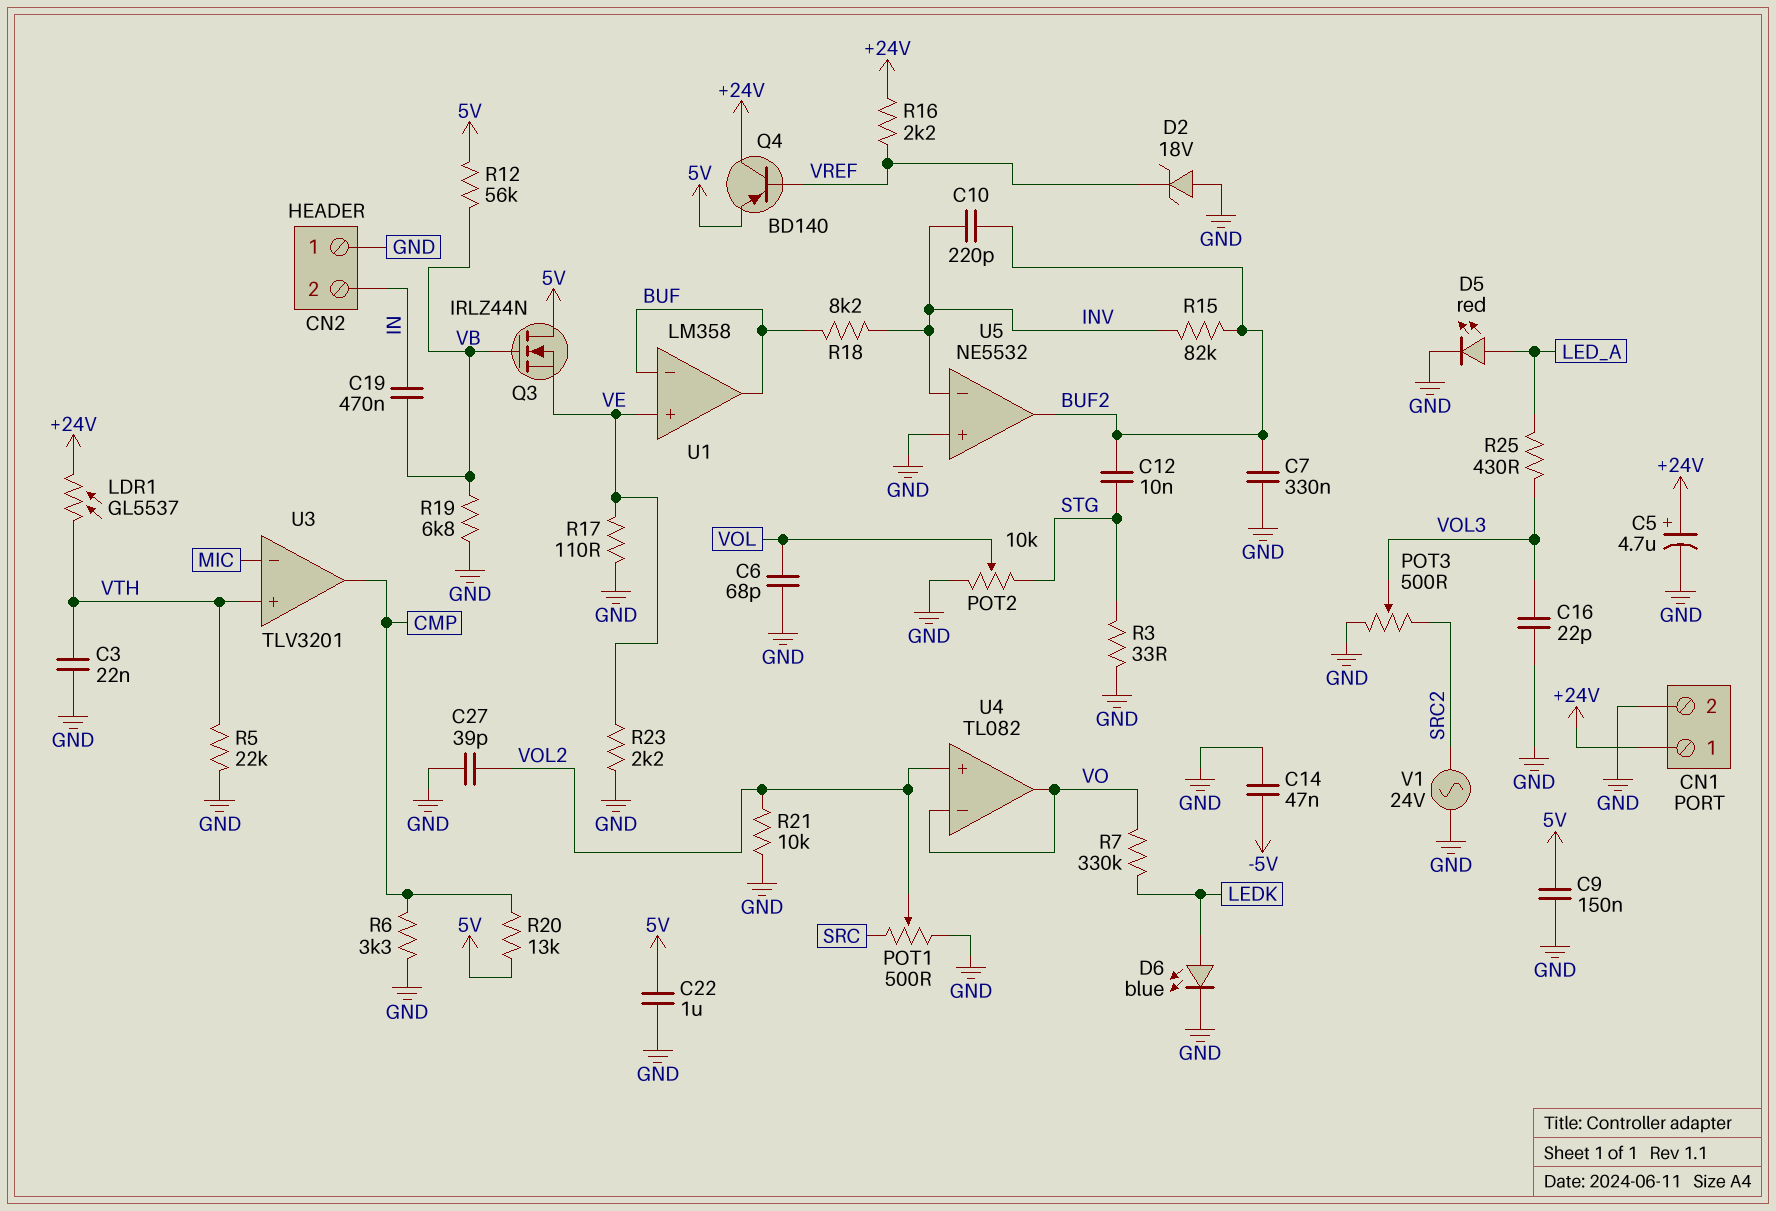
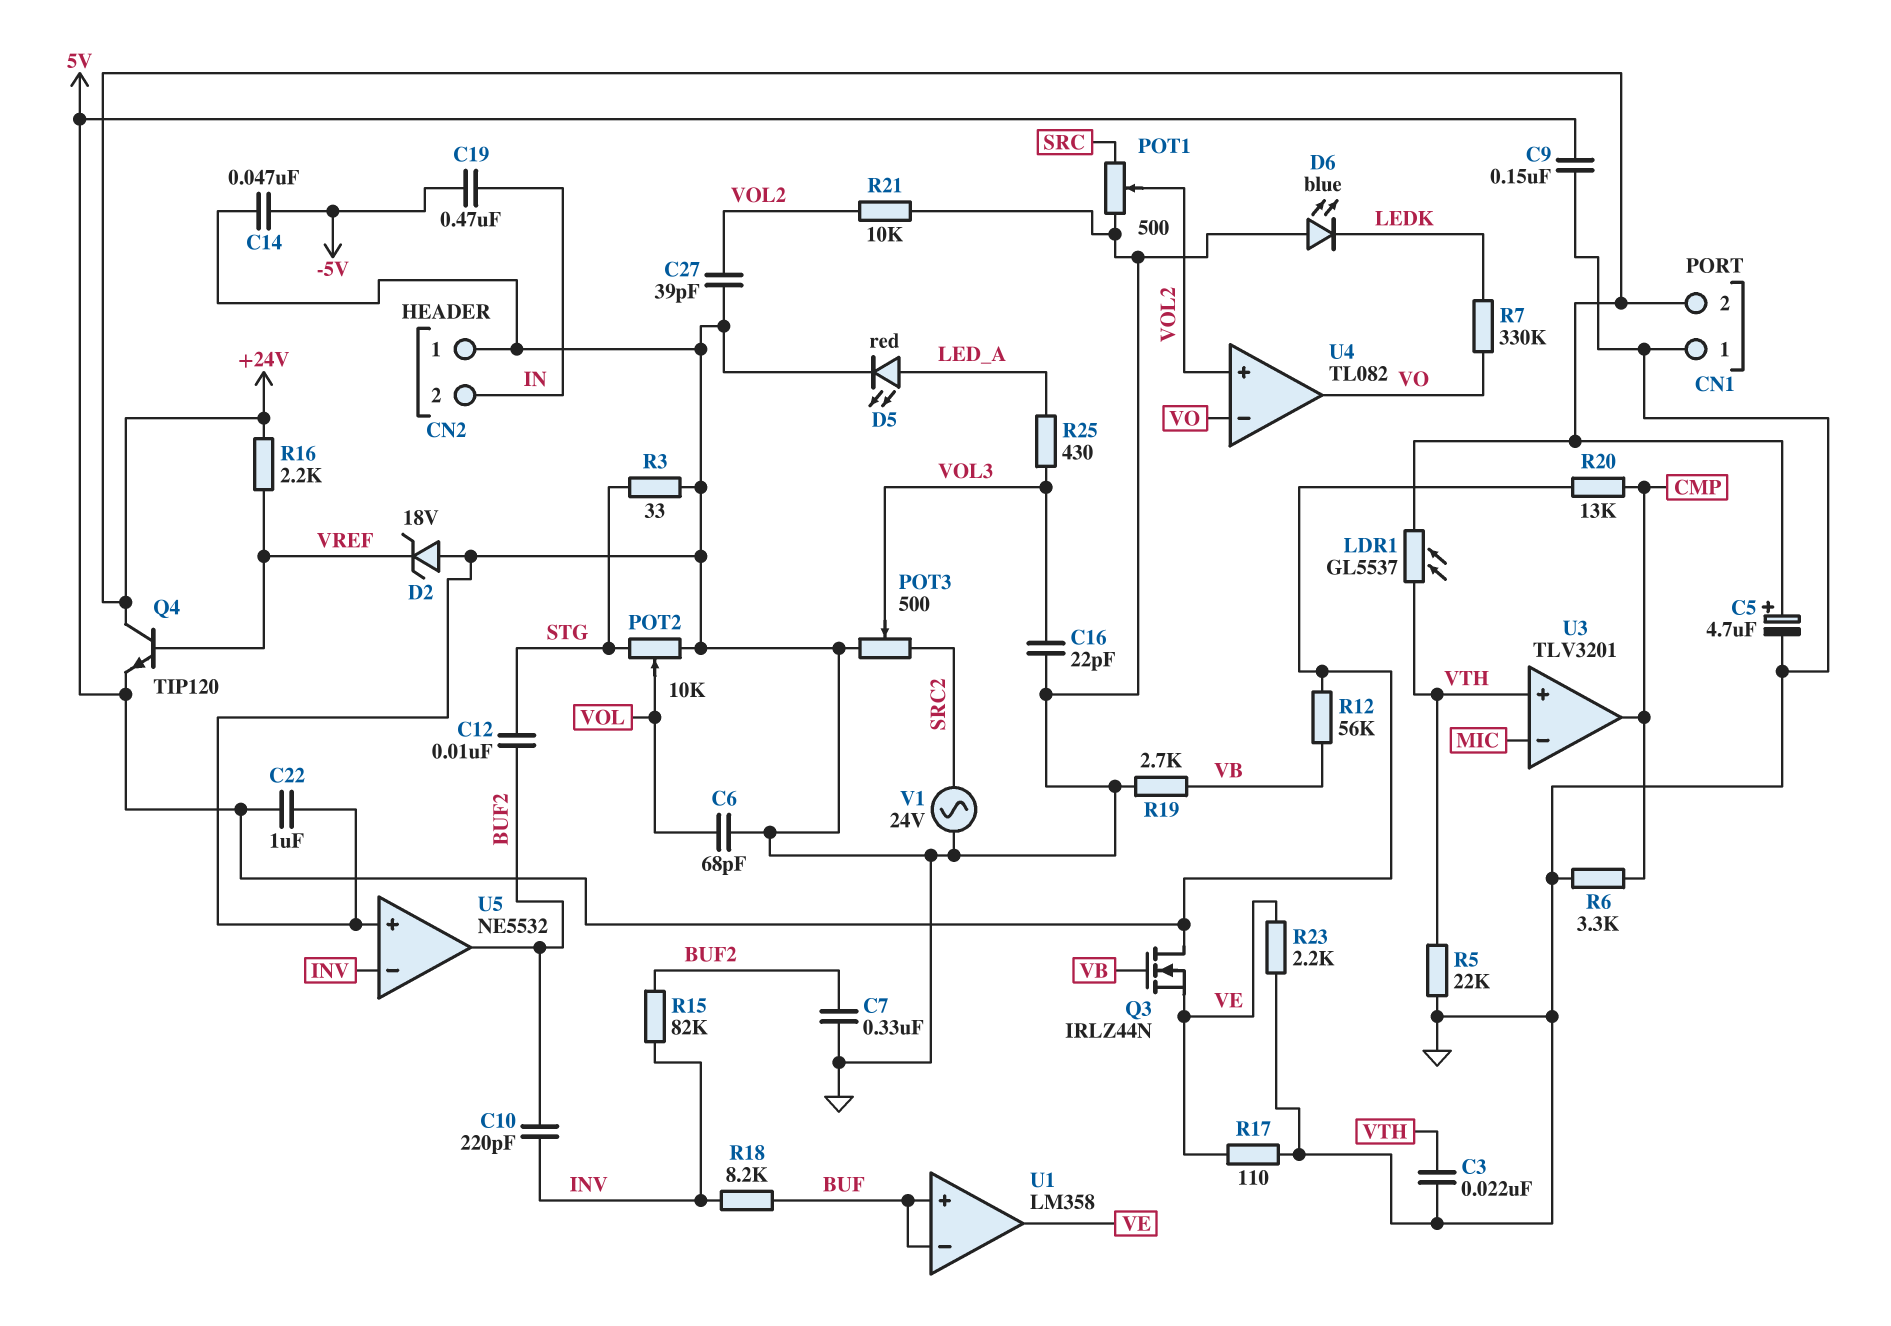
C19: 470nF (IN, VB) -> 470nF (-5V, IN)
CN1 pin 1: +24V -> GND
CN1 pin 2: GND -> +24V
D6: LED blue (A LEDK, K GND) -> LED blue (A GND, K LEDK)
Q4: PNP BD140 (B VREF, C +24V, E 5V) -> NPN TIP120 (B VREF, C +24V, E 5V)
R19: 6.8k (GND, VB) -> 2.7k (GND, VB)
U1 pin in+: VE -> BUF
U1 pin out: BUF -> VE

